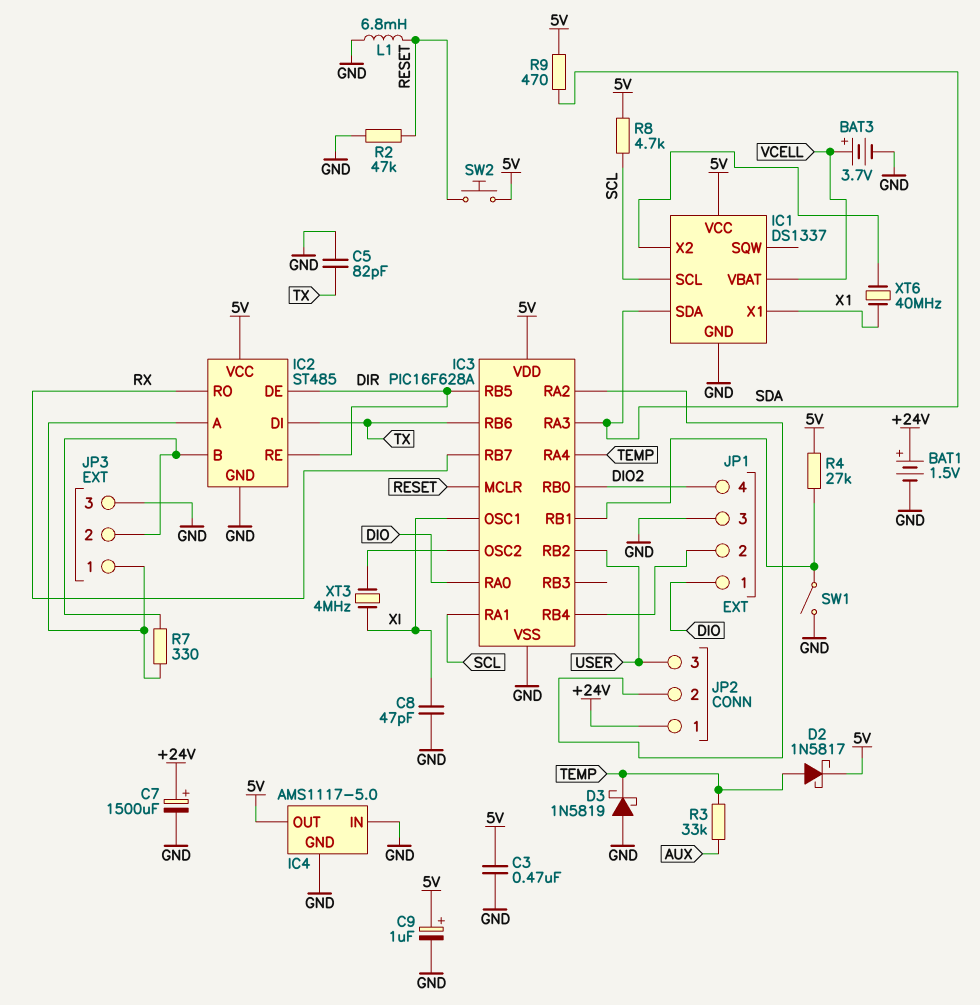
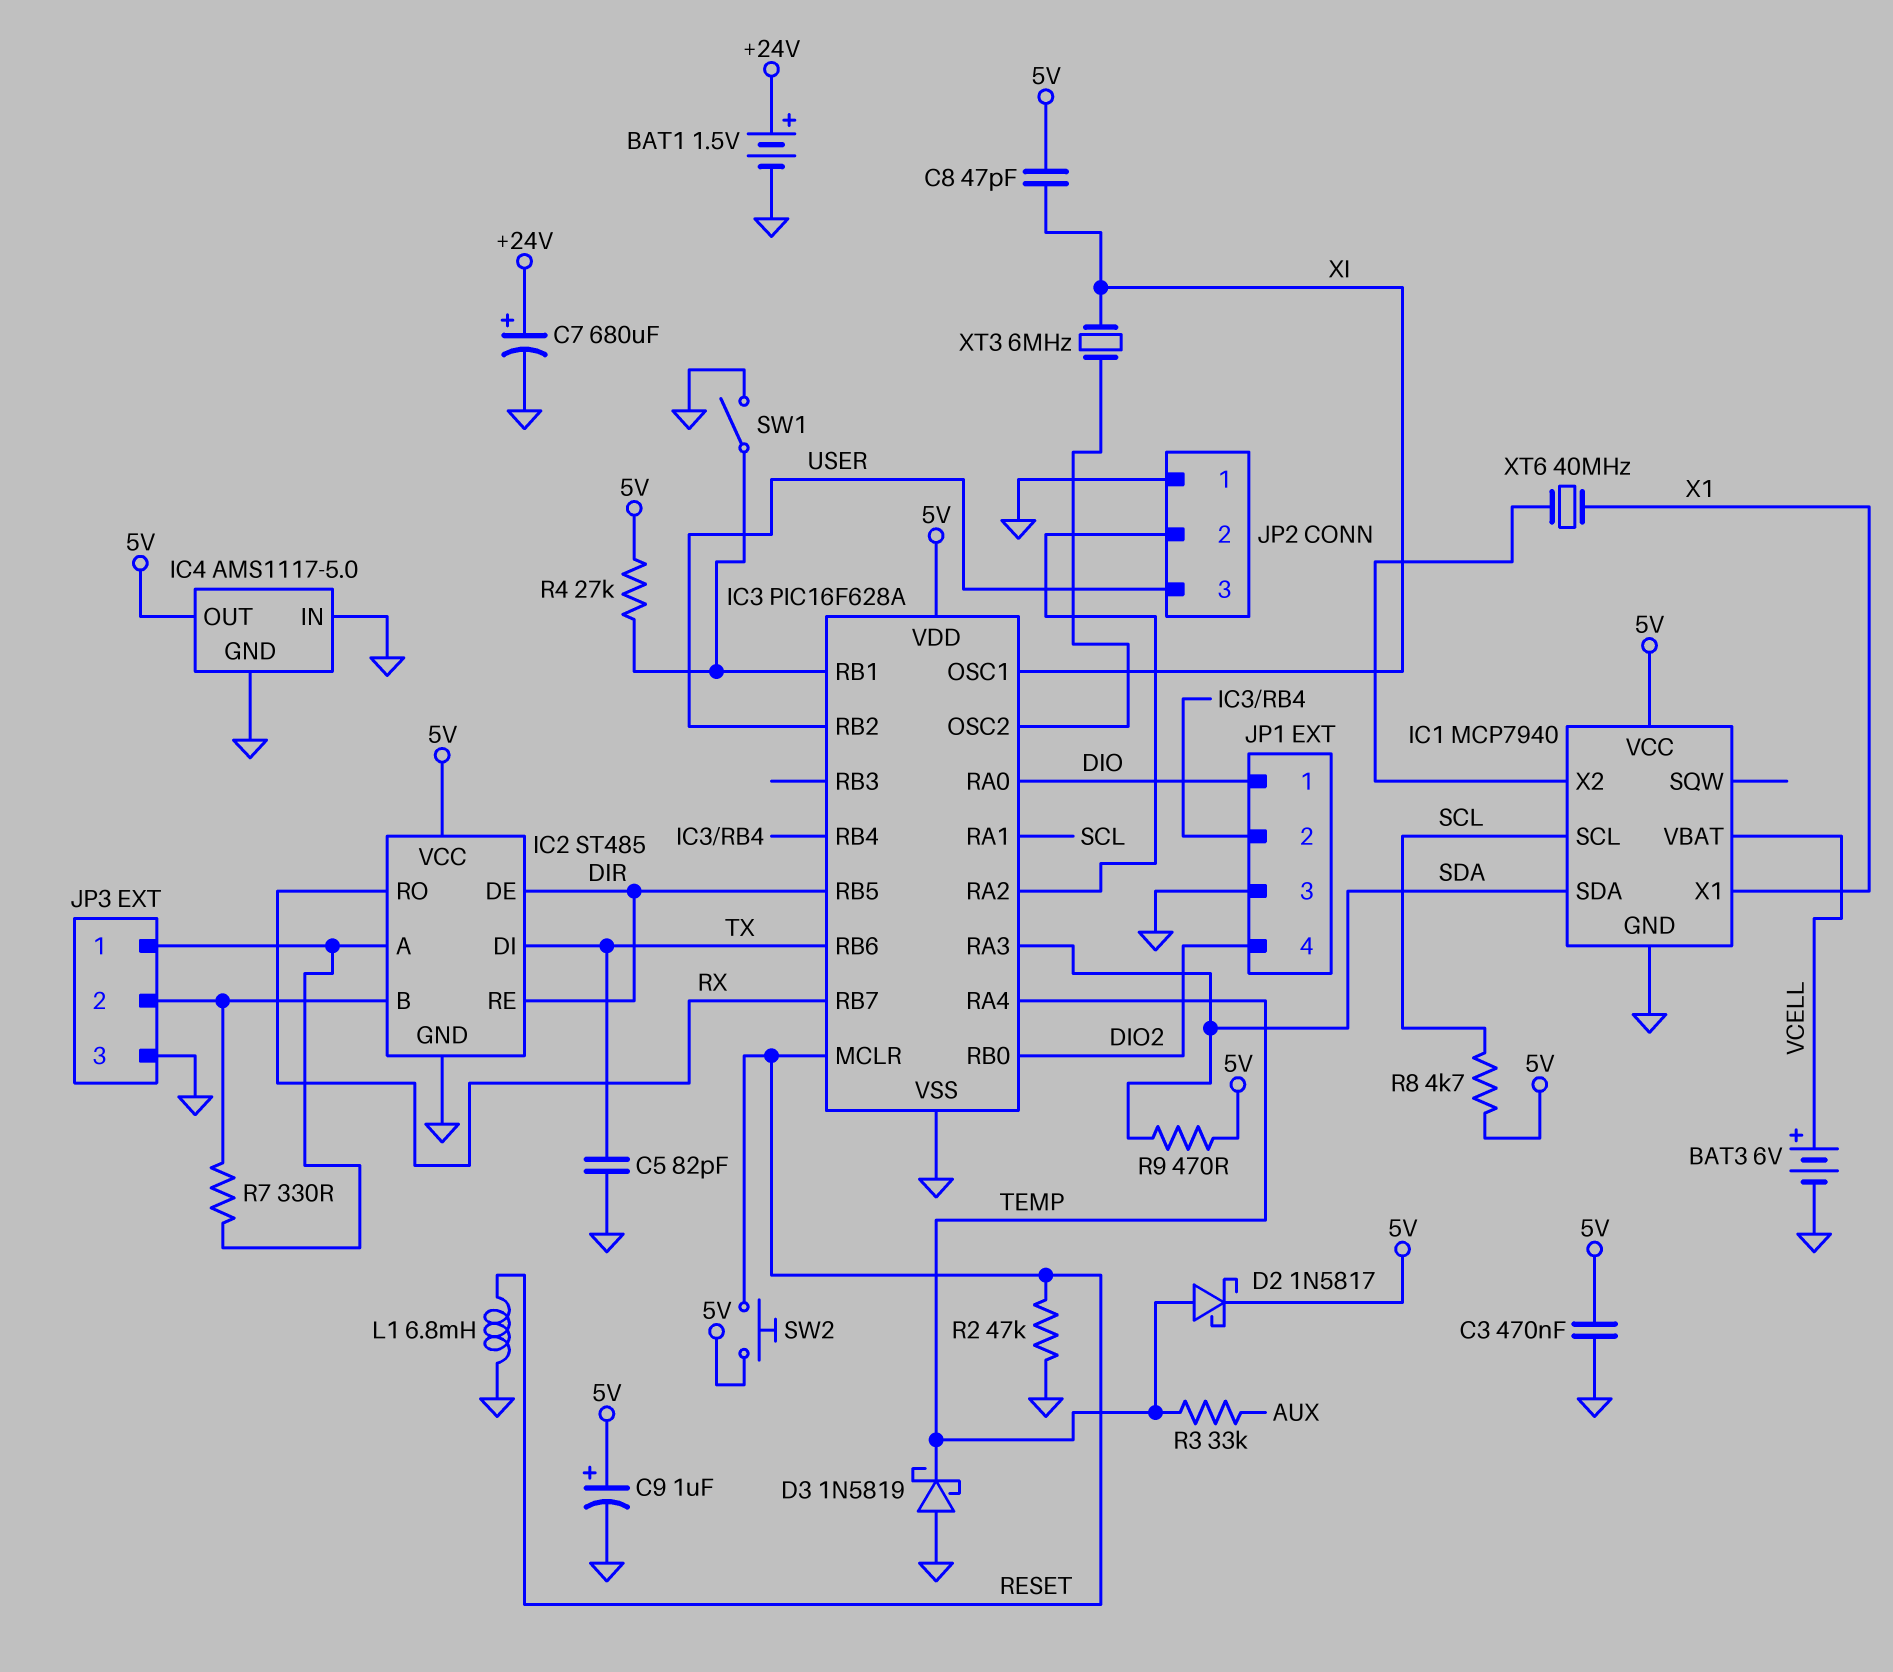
BAT3: 3.7V (plus VCELL, minus GND) -> 6V (plus VCELL, minus GND)
C7: 1500uF (plus +24V, minus GND) -> 680uF (plus +24V, minus GND)
C8: 47pF (GND, XI) -> 47pF (5V, XI)
IC1: DS1337 -> MCP7940
JP2 pin 1: +24V -> GND
XT3: 4MHz (IC3/OSC2, XI) -> 6MHz (IC3/OSC2, XI)

